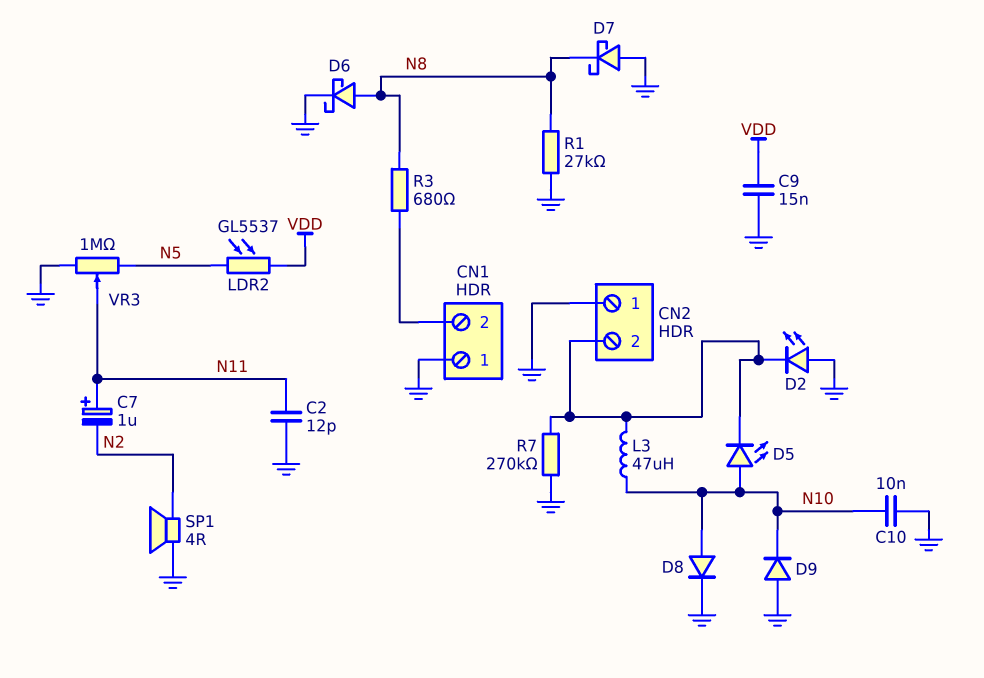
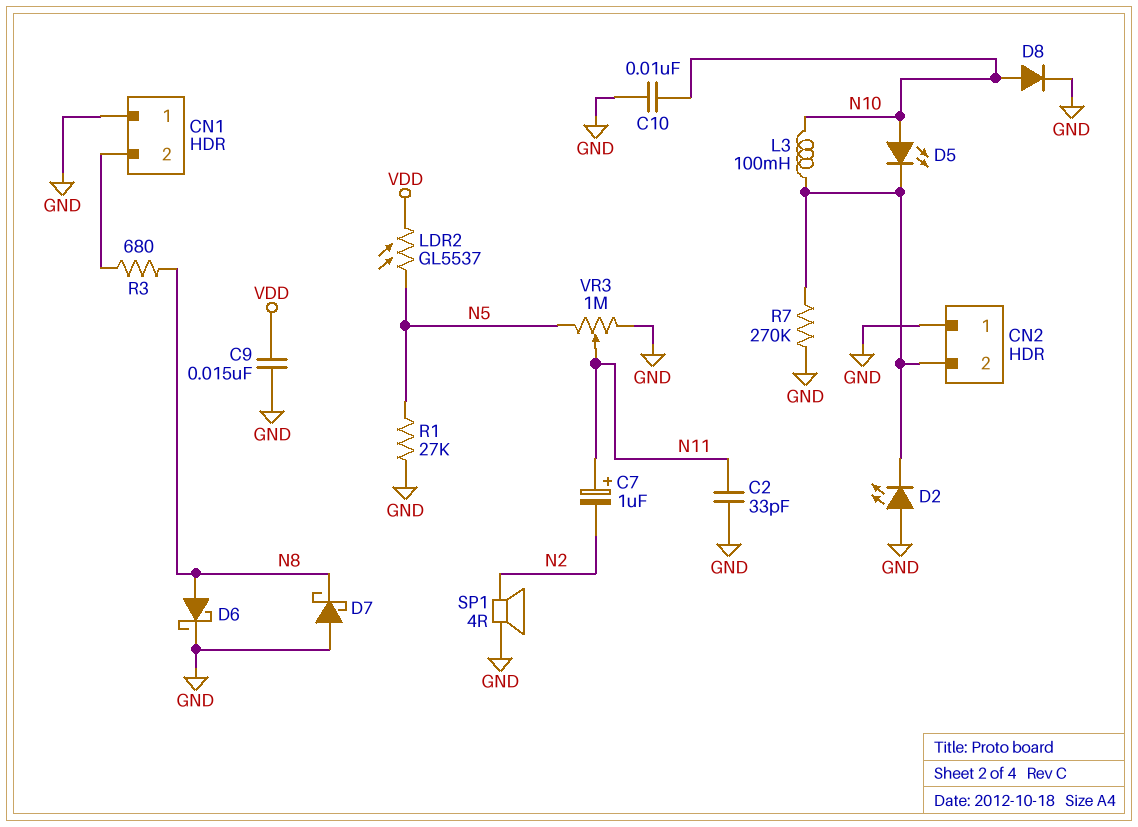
C2: 12pF (GND, N11) -> 33pF (GND, N11)
D9: diode (A GND, K N10) -> none
L3: 47uH (CN2/2, N10) -> 100mH (CN2/2, N10)
R1: 27k (GND, N8) -> 27k (GND, N5)

